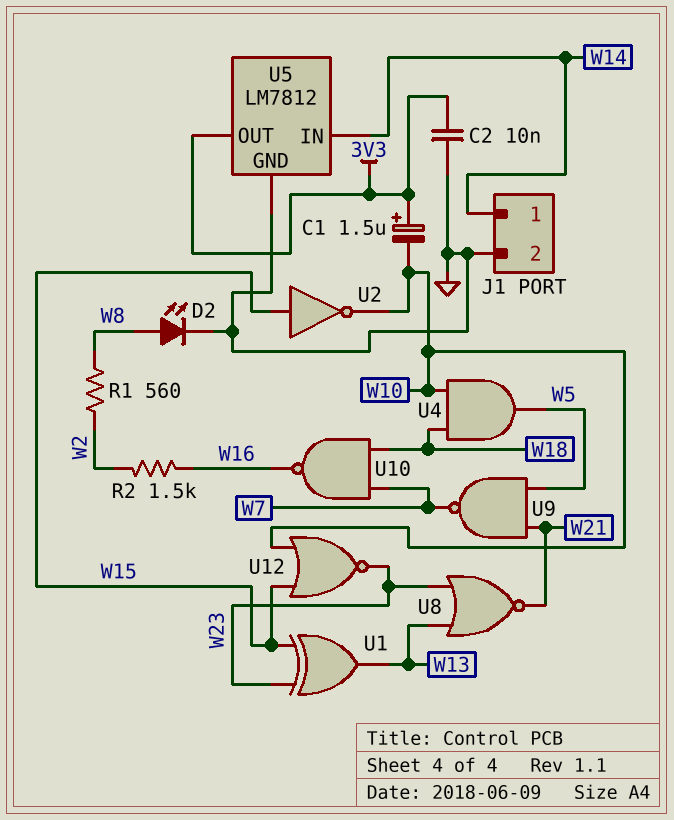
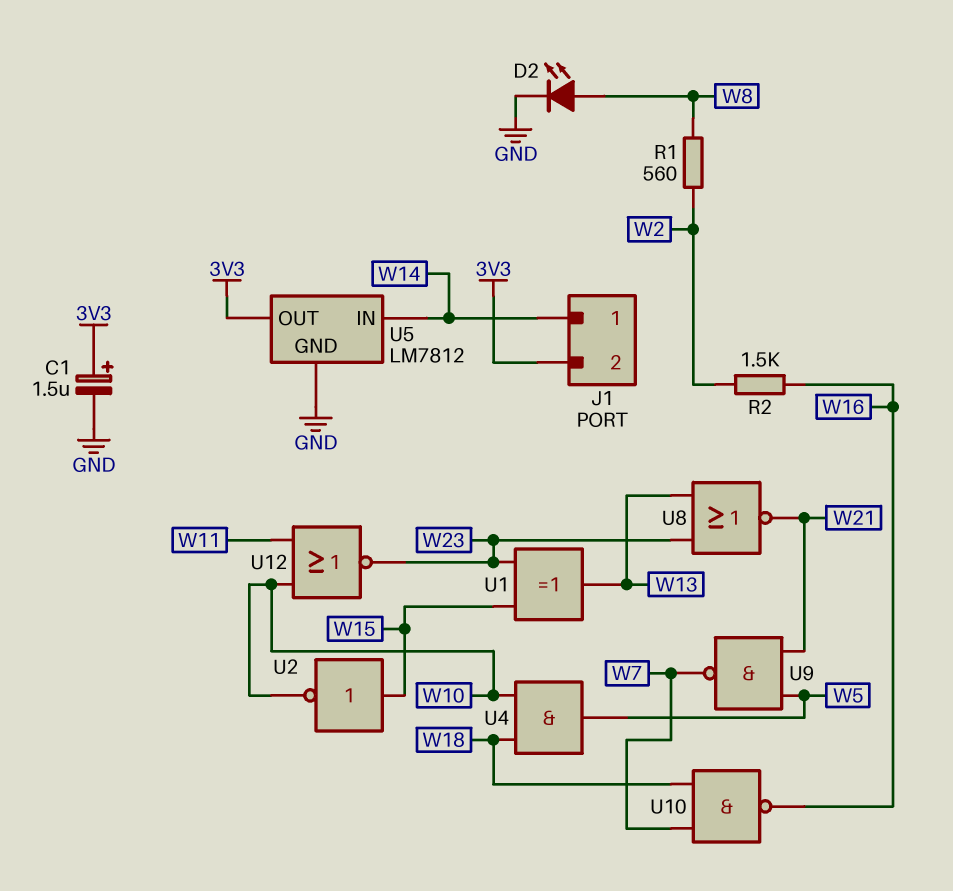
C1: 1.5uF (plus 3V3, minus W10) -> 1.5uF (plus 3V3, minus GND)
C2: 10nF (3V3, GND) -> none
J1 pin 2: GND -> 3V3
U12: NOR (in W10, in W15, out W23) -> NOR (in W10, in W11, out W23)

